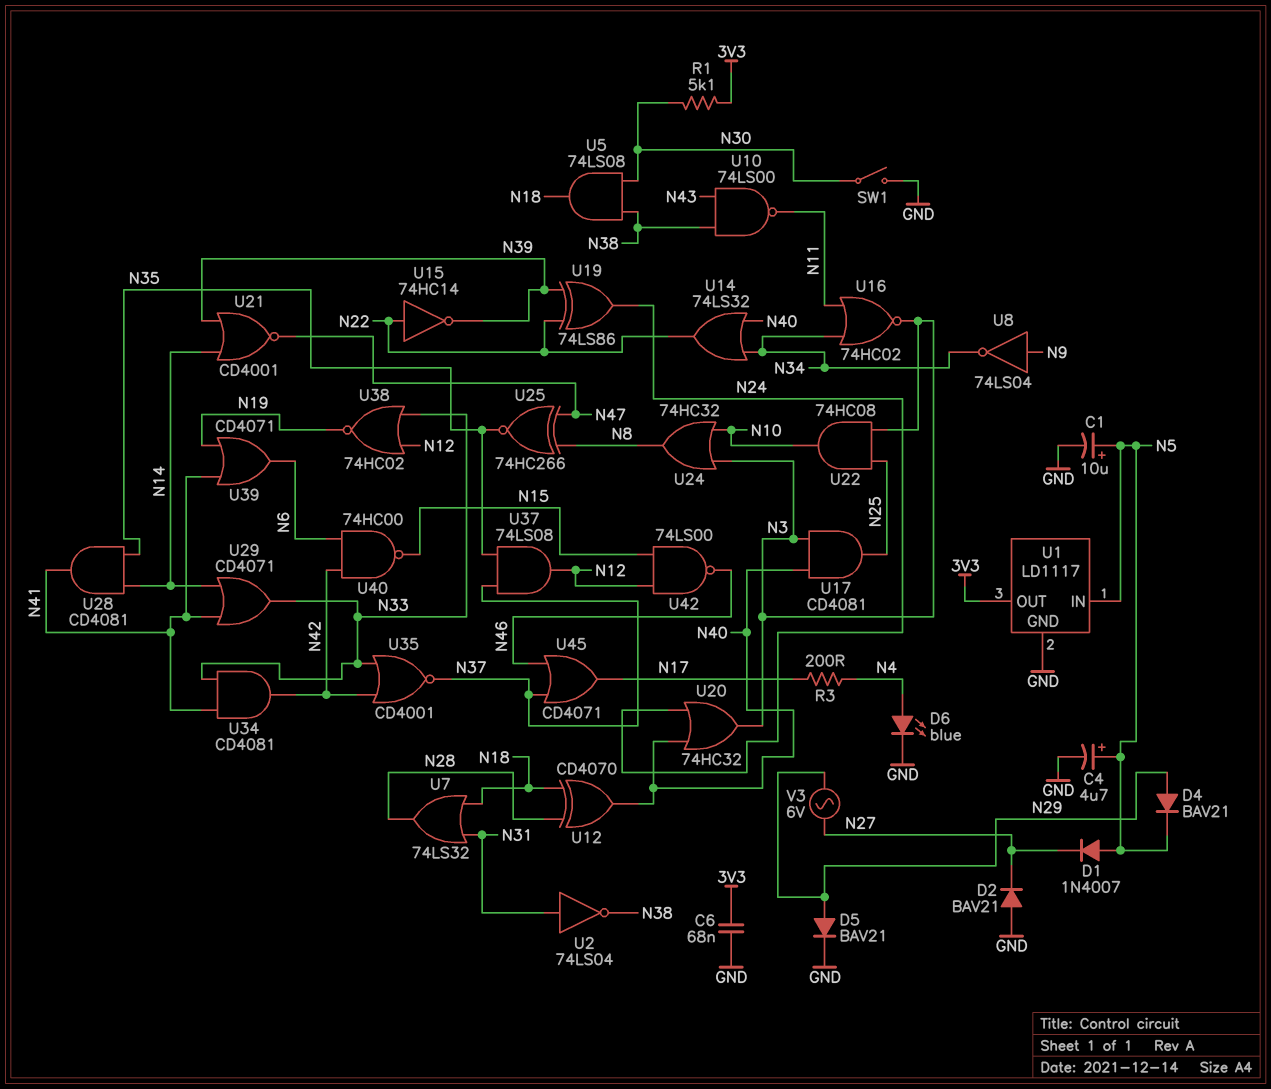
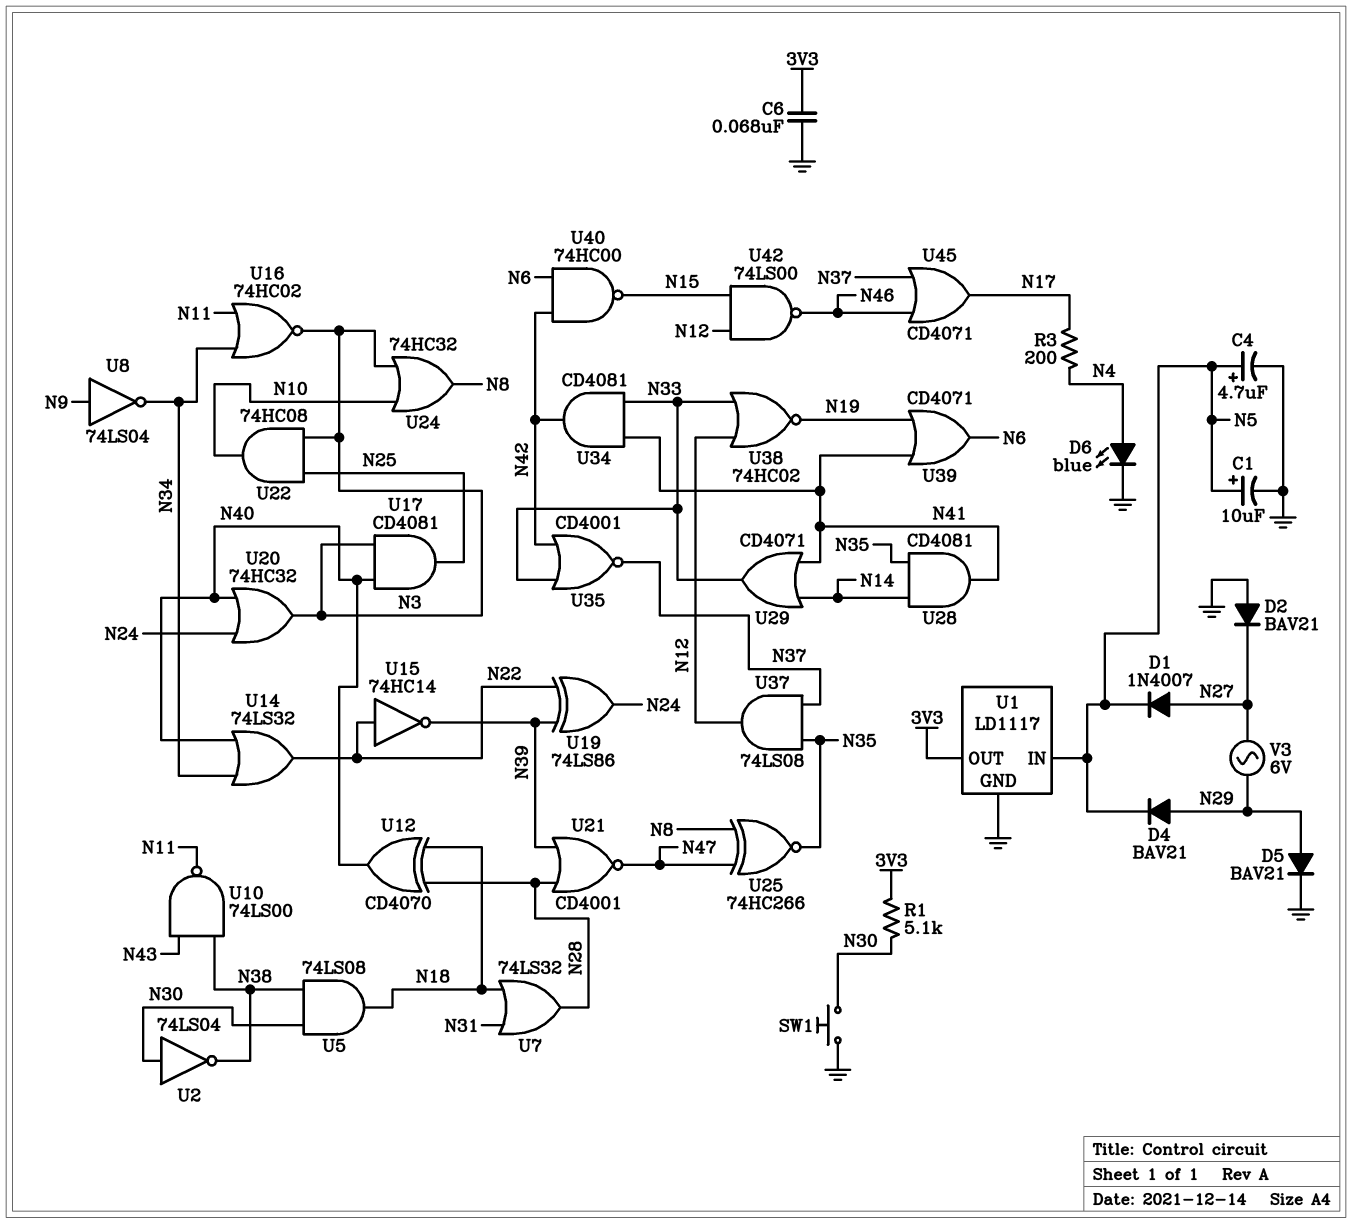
D1: diode 1N4007 (A N5, K N27) -> diode 1N4007 (A N27, K N5)
SW1: switch (GND, N30) -> button (GND, N30)
U2: NOT 74LS04 (in N31, out N38) -> NOT 74LS04 (in N30, out N38)
U21: NOR CD4001 (in N14, in N39, out N47) -> NOR CD4001 (in N28, in N39, out N47)

